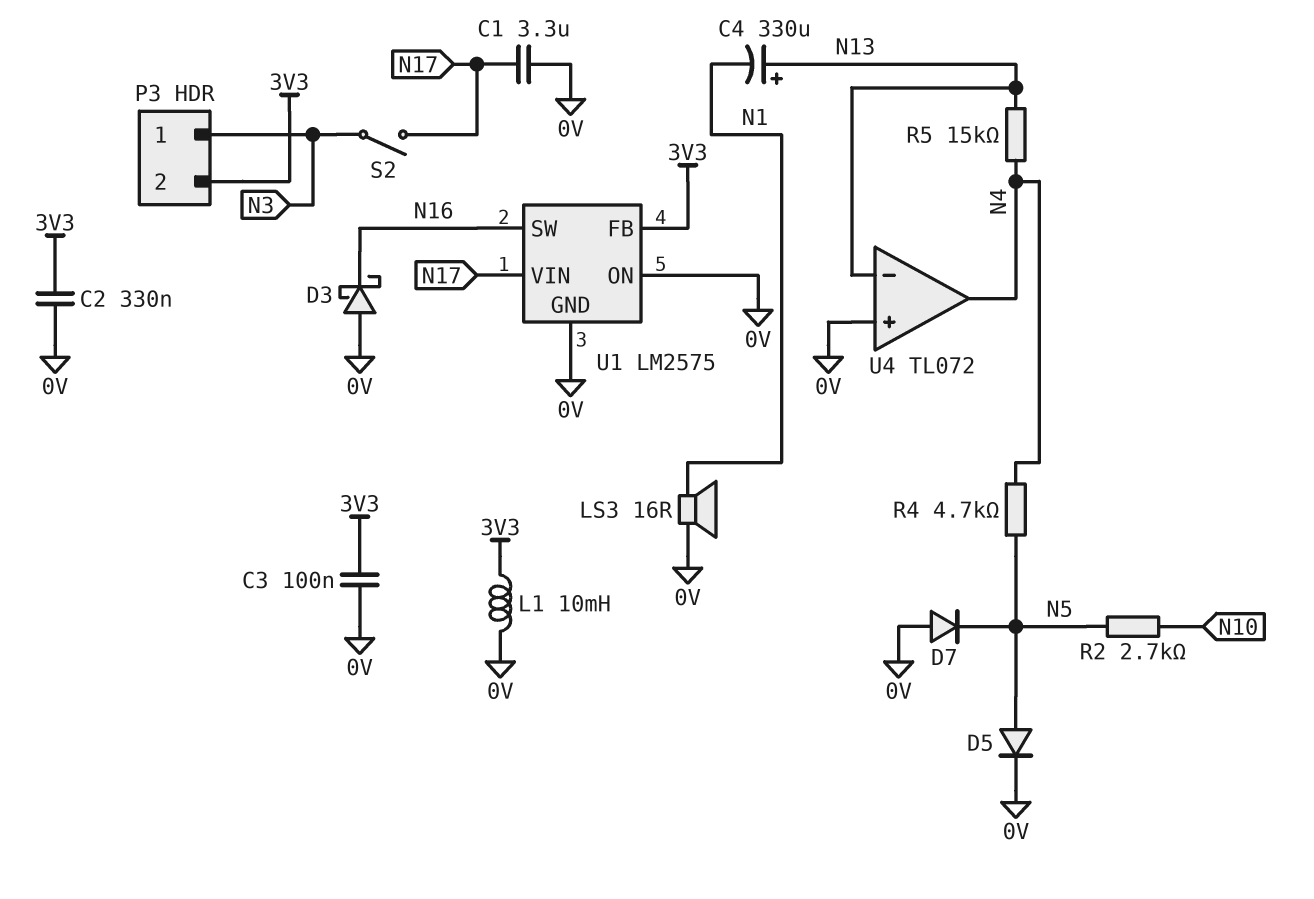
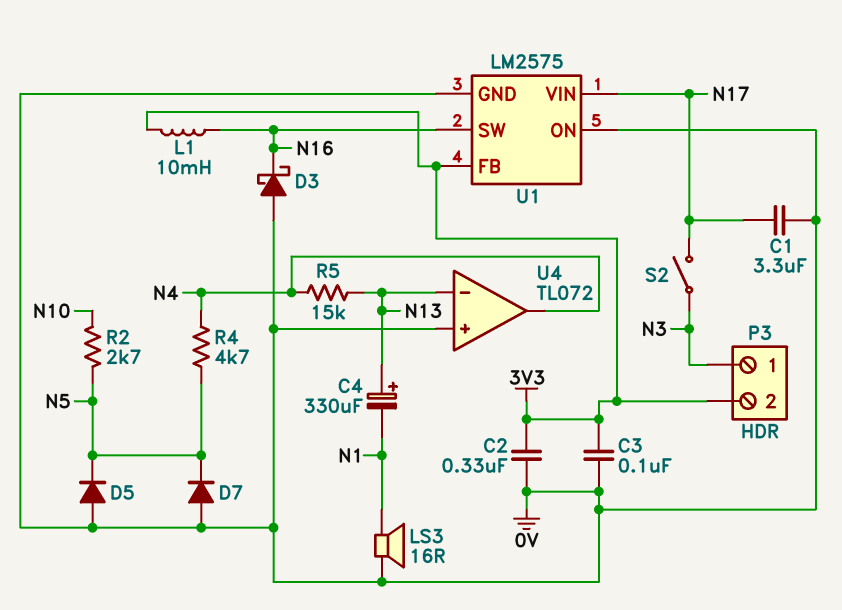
D5: diode (A N5, K 0V) -> diode (A 0V, K N5)
L1: 10mH (0V, 3V3) -> 10mH (3V3, N16)

